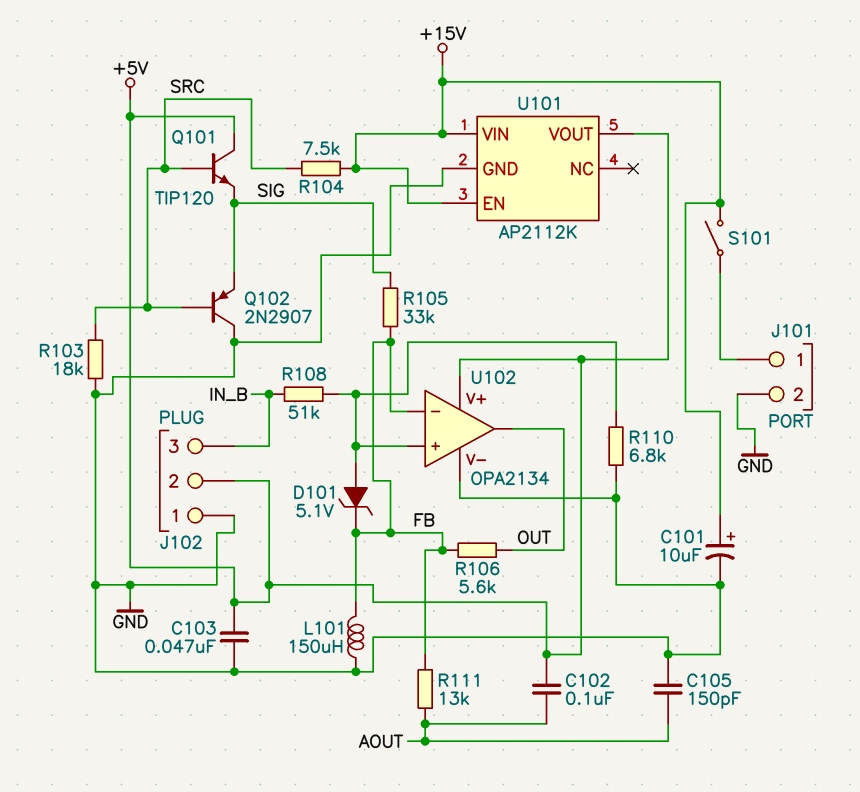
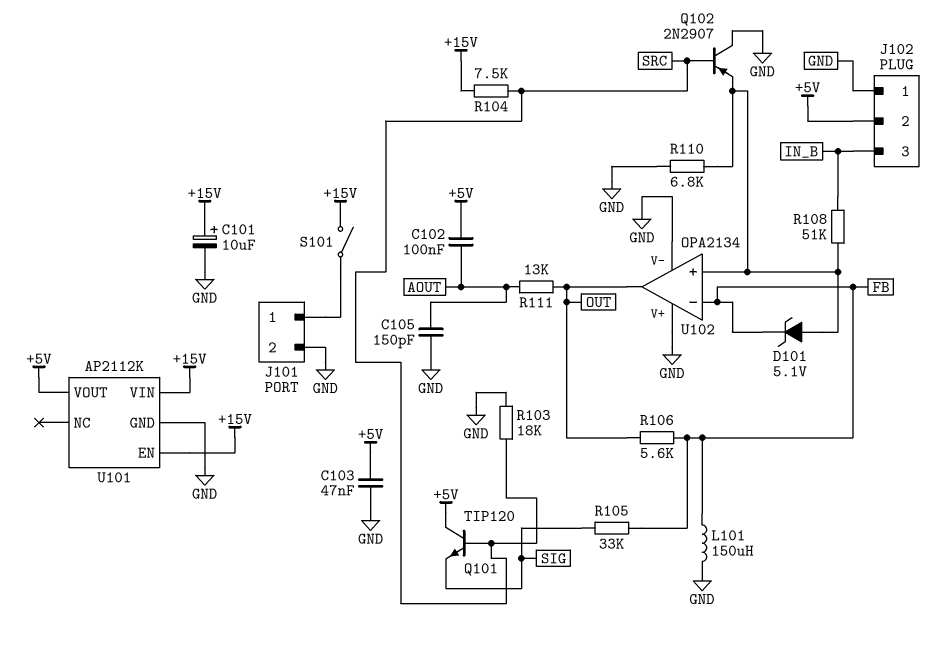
Q102: PNP 2N2907 (B SRC, C GND, E SIG) -> PNP 2N2907 (B SRC, C GND, E U102/in+)
R111: 13k (AOUT, FB) -> 13k (AOUT, OUT)
U102 pin V+: +5V -> GND

